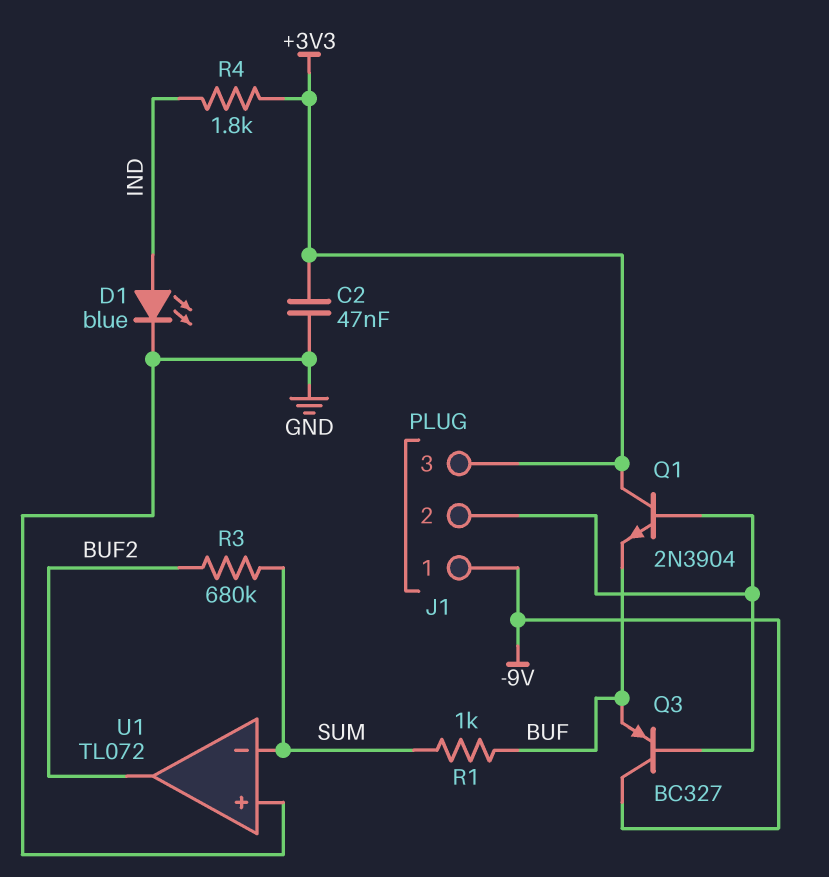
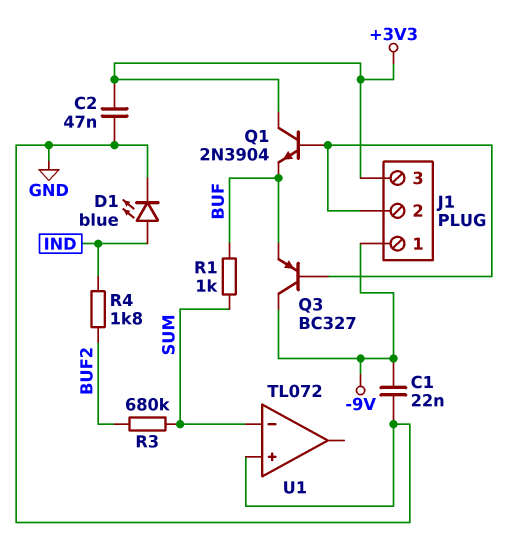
C1: none -> 22nF (-9V, GND)
R4: 1.8k (+3V3, IND) -> 1.8k (BUF2, IND)
U1 pin out: BUF2 -> none

